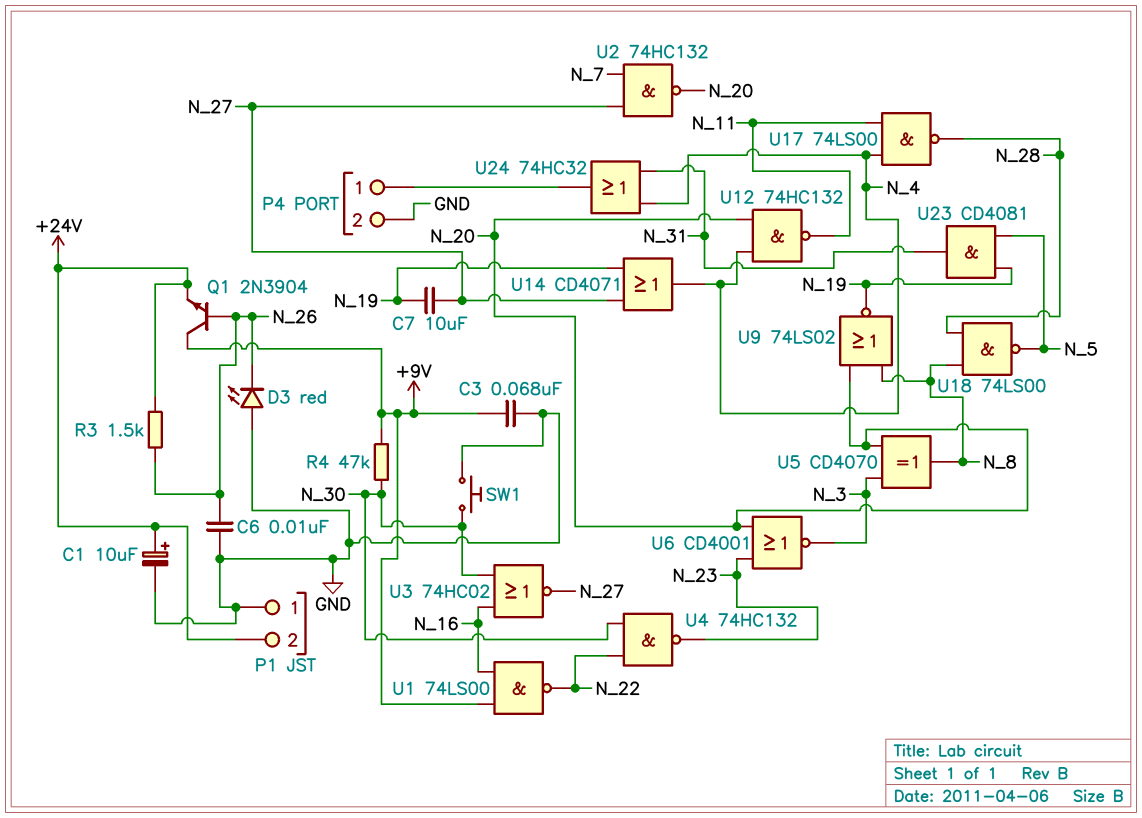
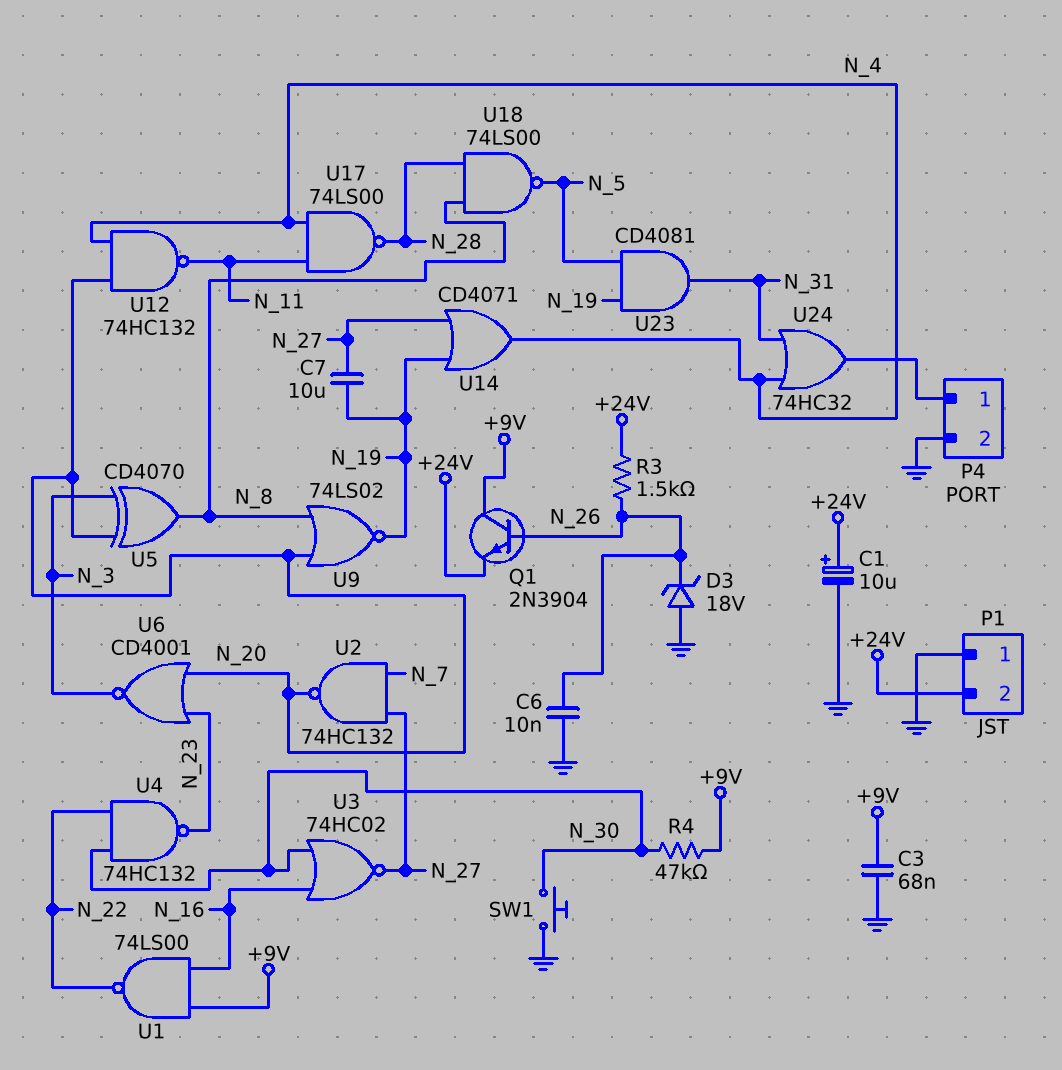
D3: LED red (A GND, K N_26) -> zener 18V (A GND, K N_26)

